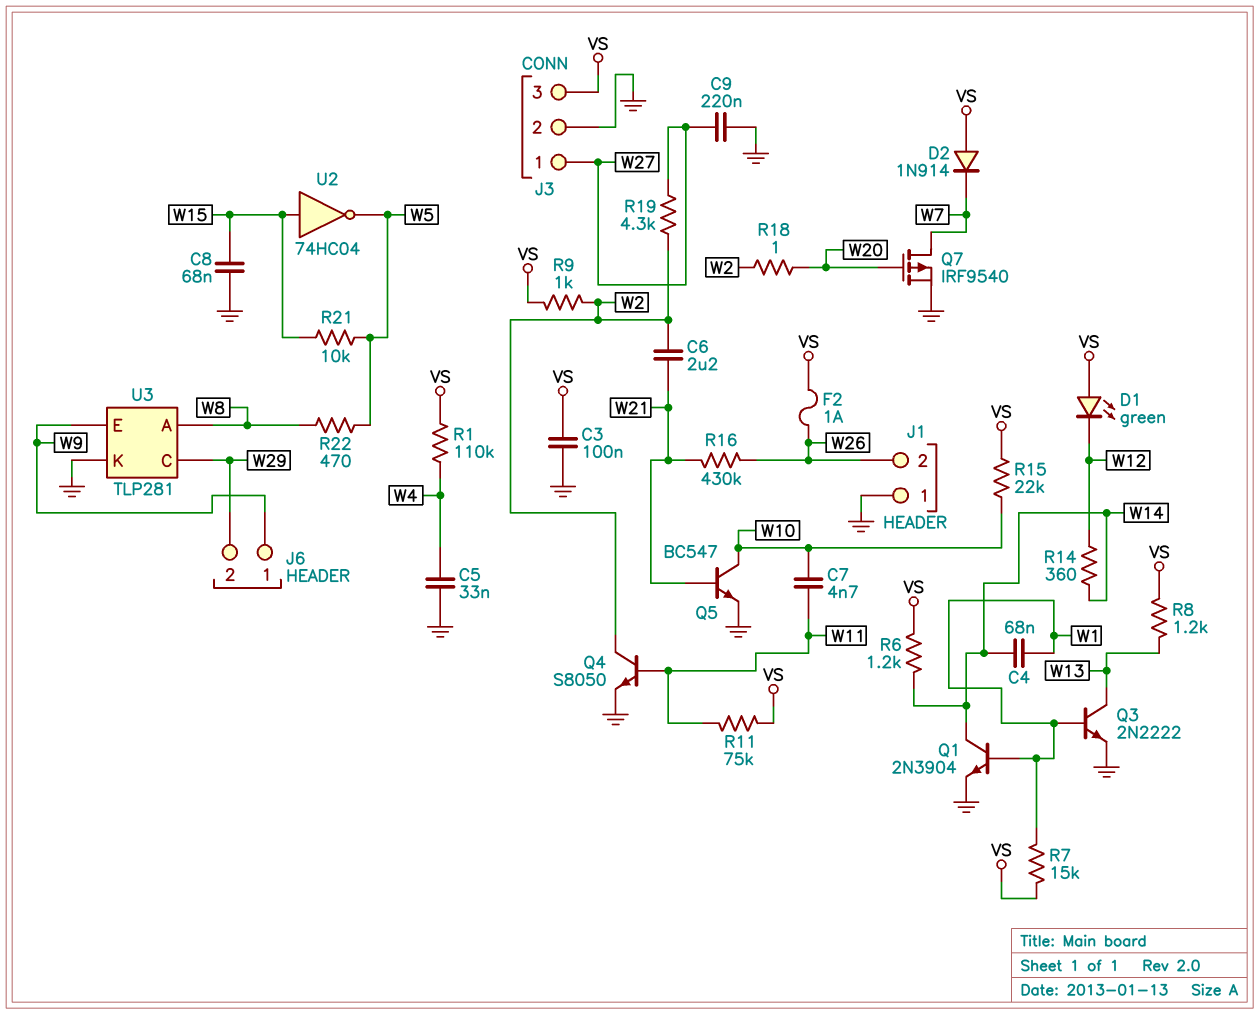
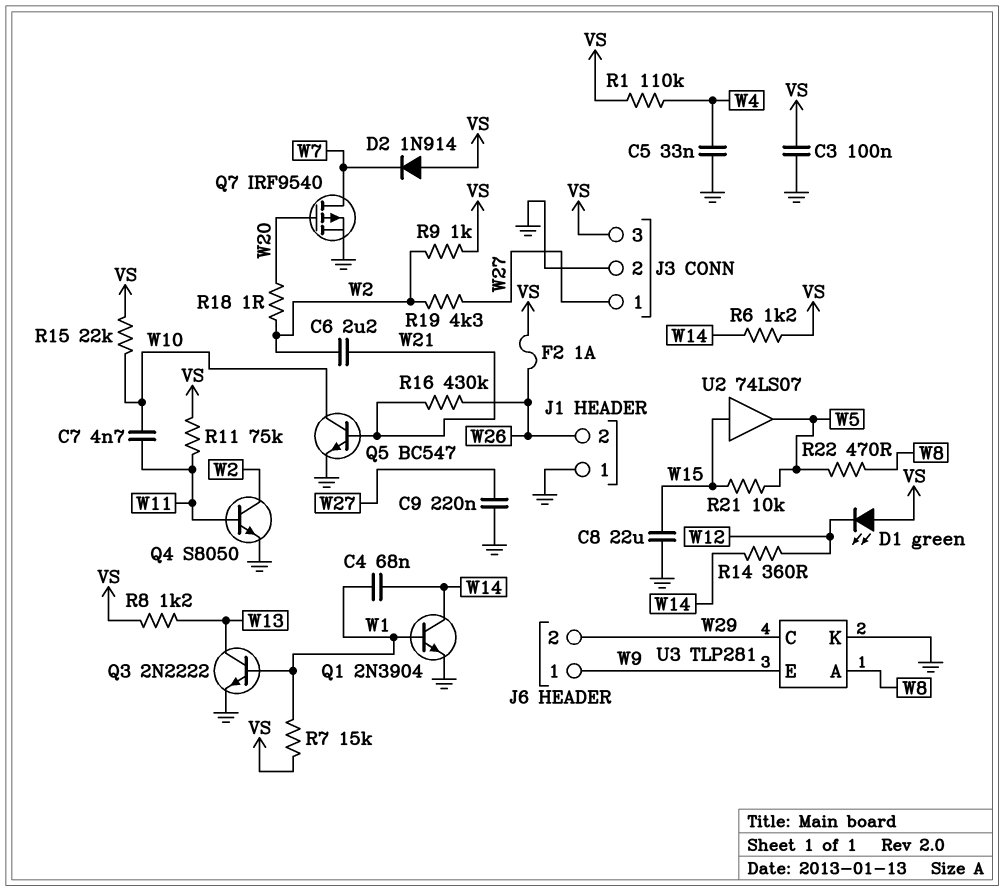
C8: 68nF (GND, W15) -> 22uF (GND, W15)
U2: NOT 74HC04 (in W15, out W5) -> buffer 74LS07 (in W15, out W5)

